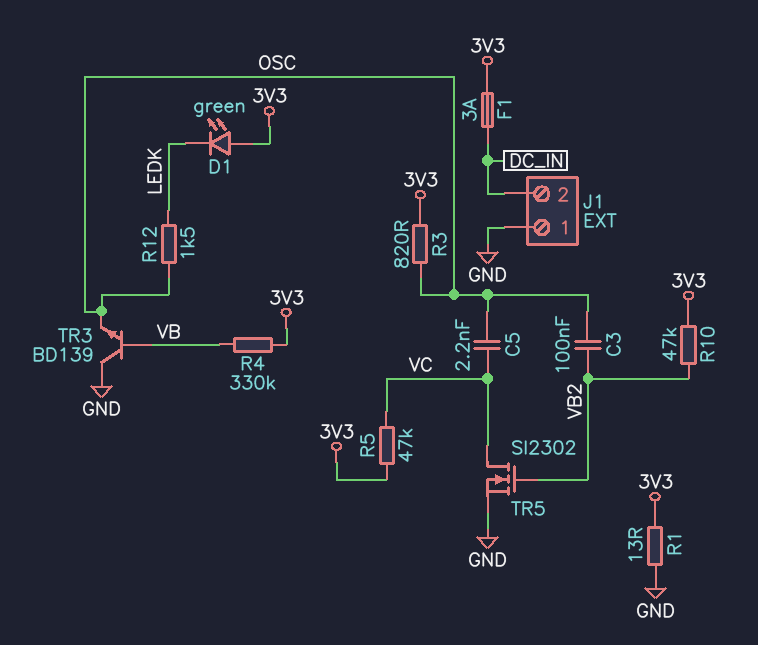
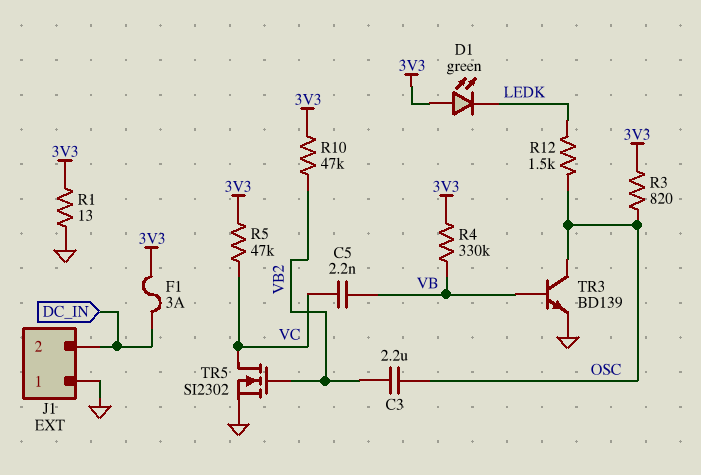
C3: 100nF (OSC, VB2) -> 2.2uF (OSC, VB2)
C5: 2.2nF (OSC, VC) -> 2.2nF (VB, VC)
TR3: NPN BD139 (B VB, C GND, E OSC) -> NPN BD139 (B VB, C OSC, E GND)

